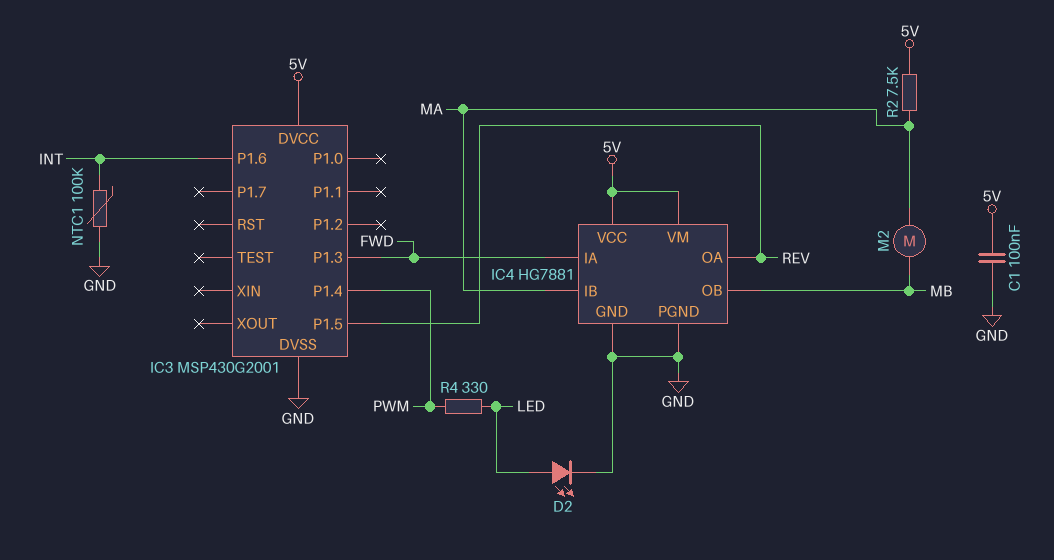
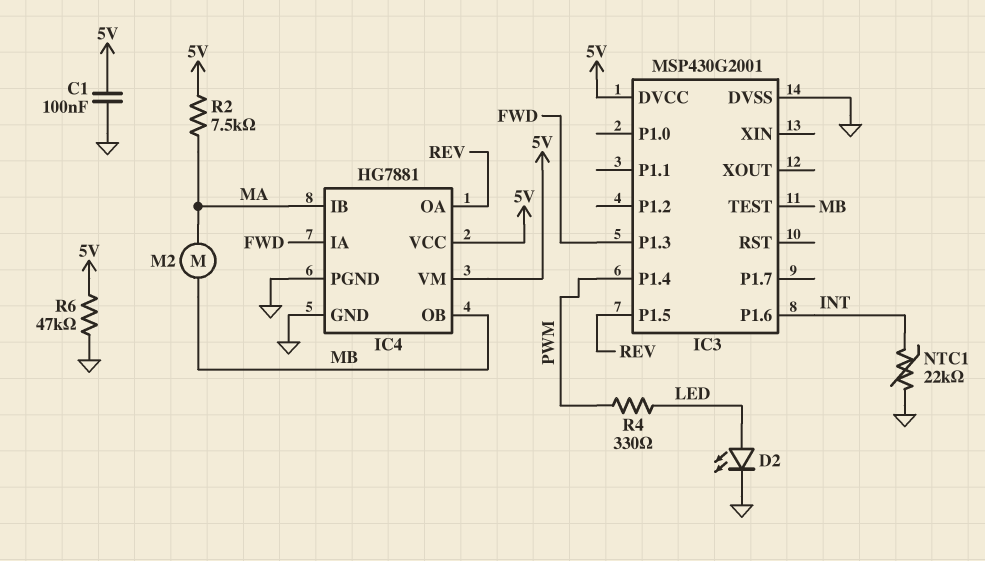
IC3 pin TEST: none -> MB
NTC1: 100k (GND, INT) -> 22k (GND, INT)
R6: none -> 47k (5V, GND)

